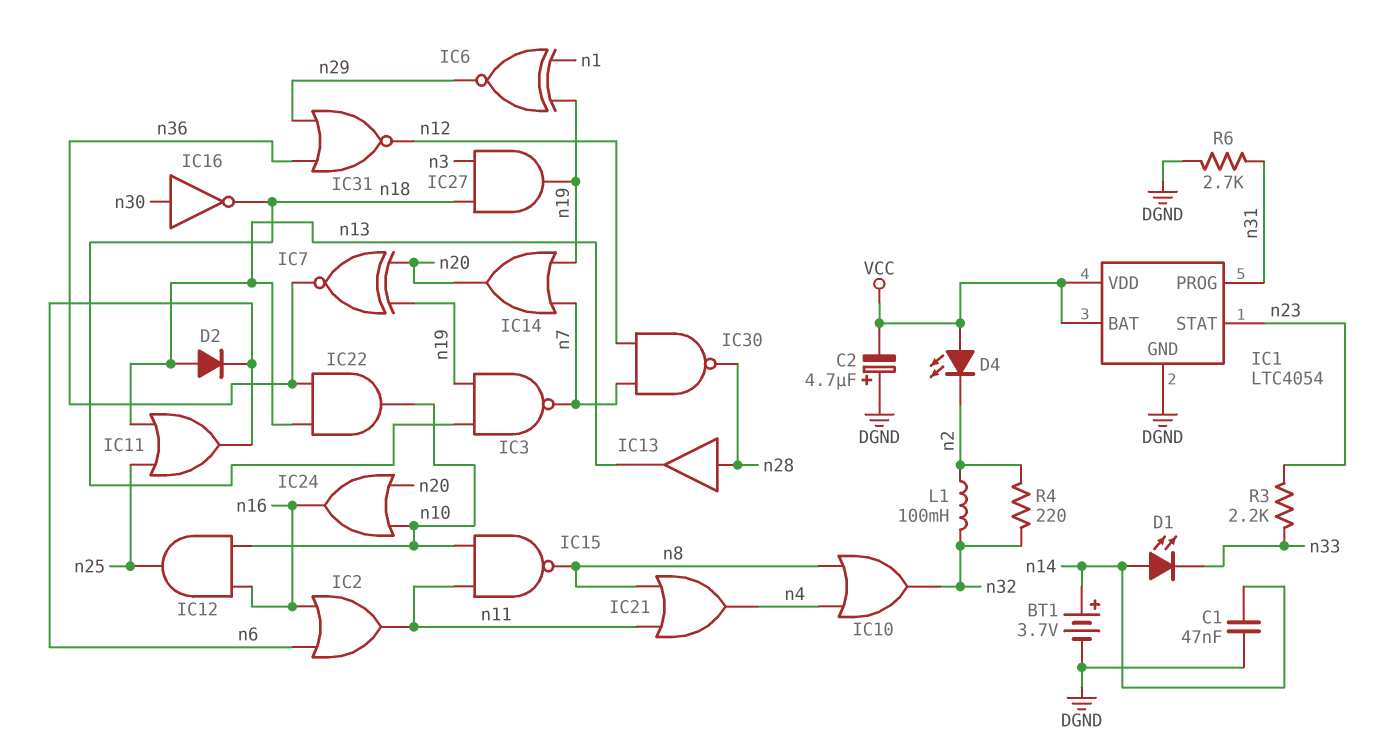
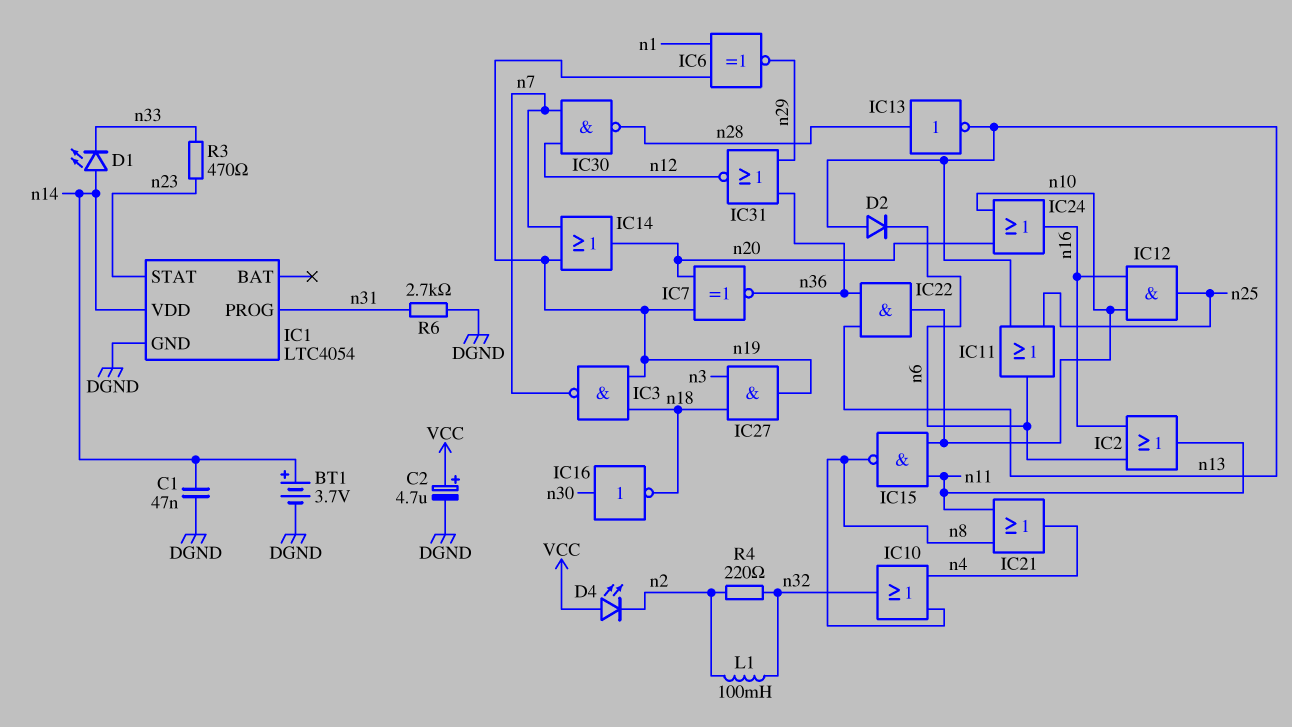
C2: 4.7uF (plus DGND, minus VCC) -> 4.7uF (plus VCC, minus DGND)
IC1 pin BAT: VCC -> none
IC1 pin VDD: VCC -> n14
IC13: buffer (in n28, out n13) -> NOT (in n28, out n13)
R3: 2.2k (n23, n33) -> 470 (n23, n33)

